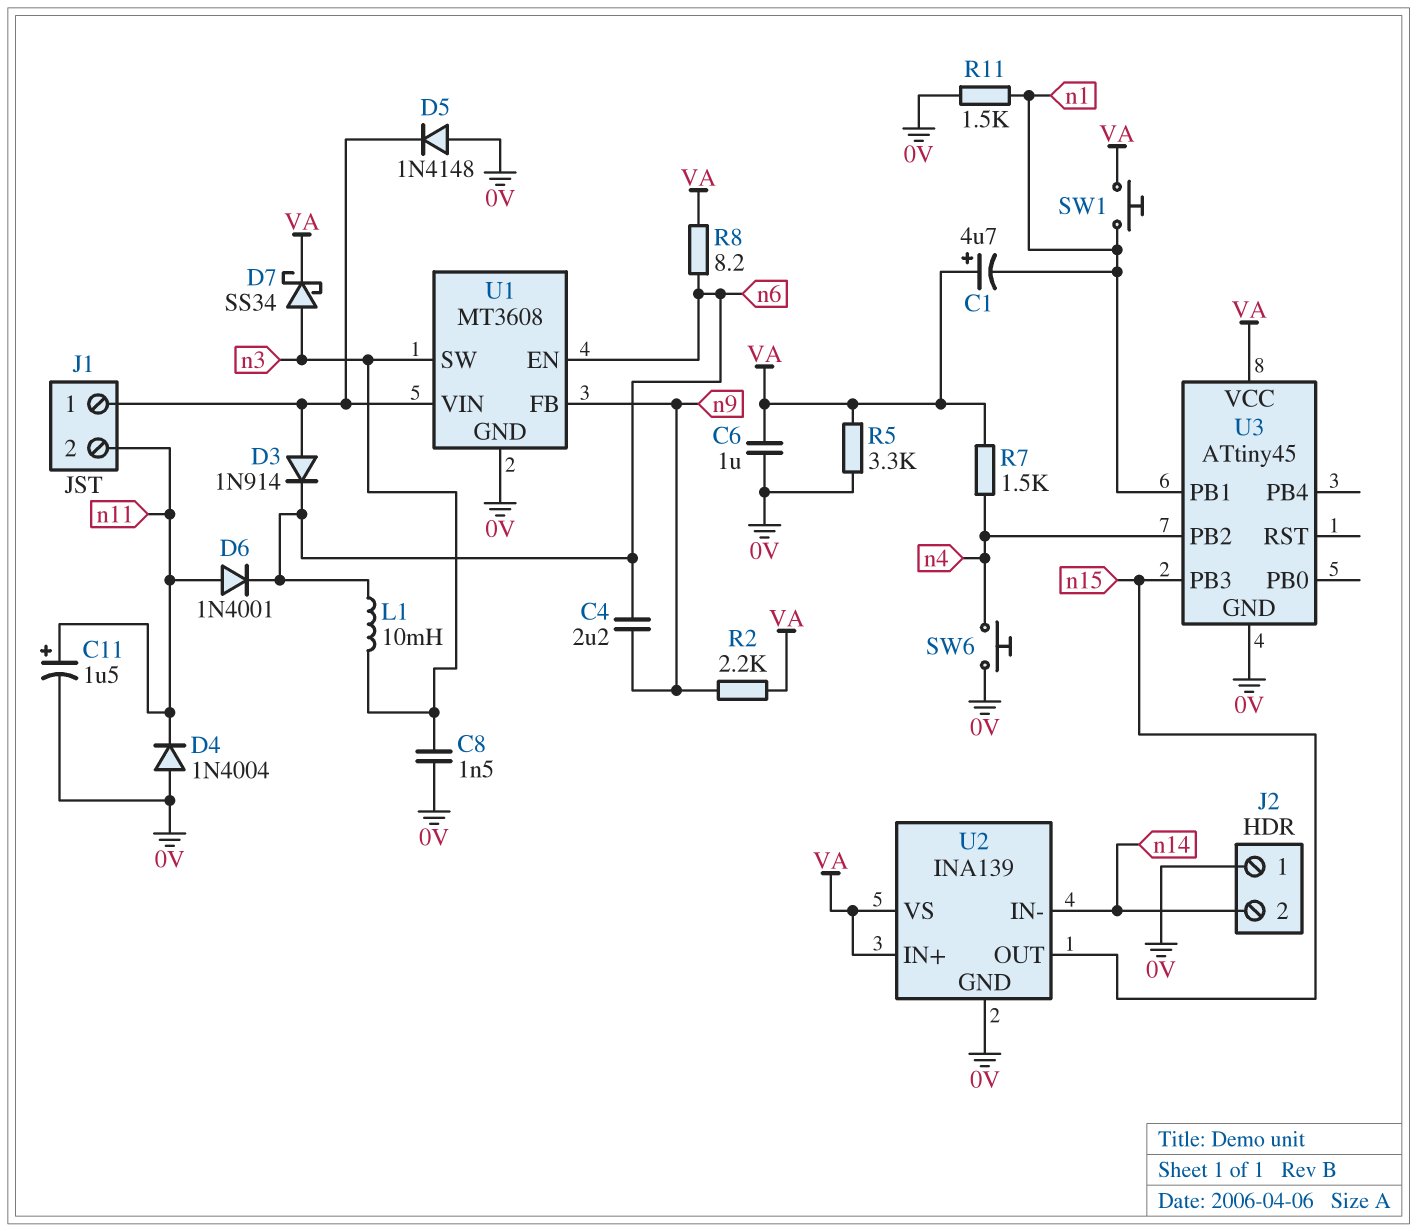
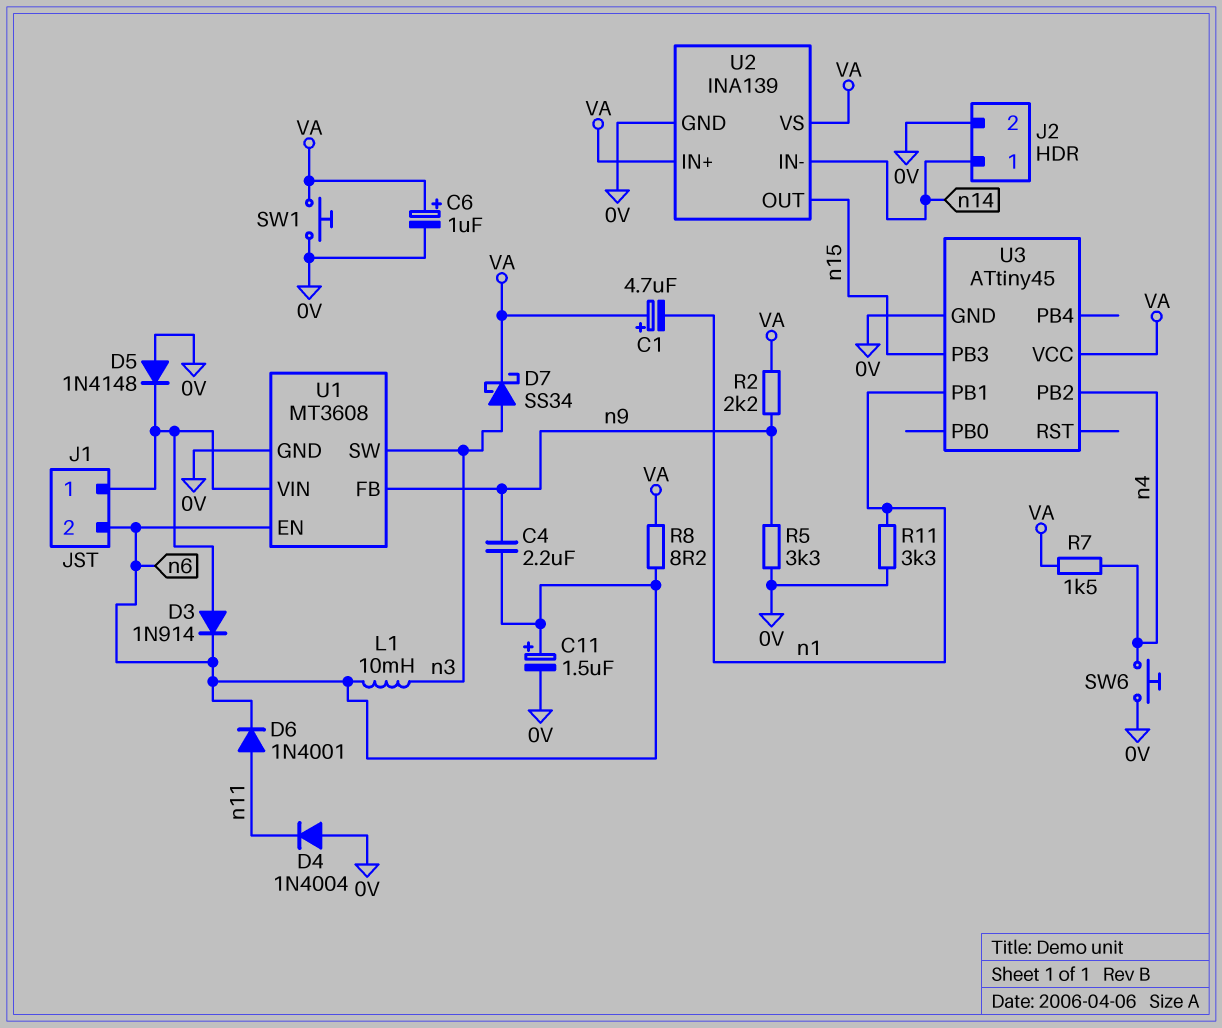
C6: 1uF (0V, VA) -> 1uF (plus VA, minus 0V)
C8: 1.5nF (0V, n3) -> none
C11: 1.5uF (plus n11, minus 0V) -> 1.5uF (plus n6, minus 0V)
J1 pin 2: n11 -> n6
J2 pin 1: 0V -> n14
J2 pin 2: n14 -> 0V
R5: 3.3k (0V, VA) -> 3.3k (0V, n9)
R11: 1.5k (0V, n1) -> 3.3k (0V, n1)
SW1: button (VA, n1) -> button (0V, VA)

